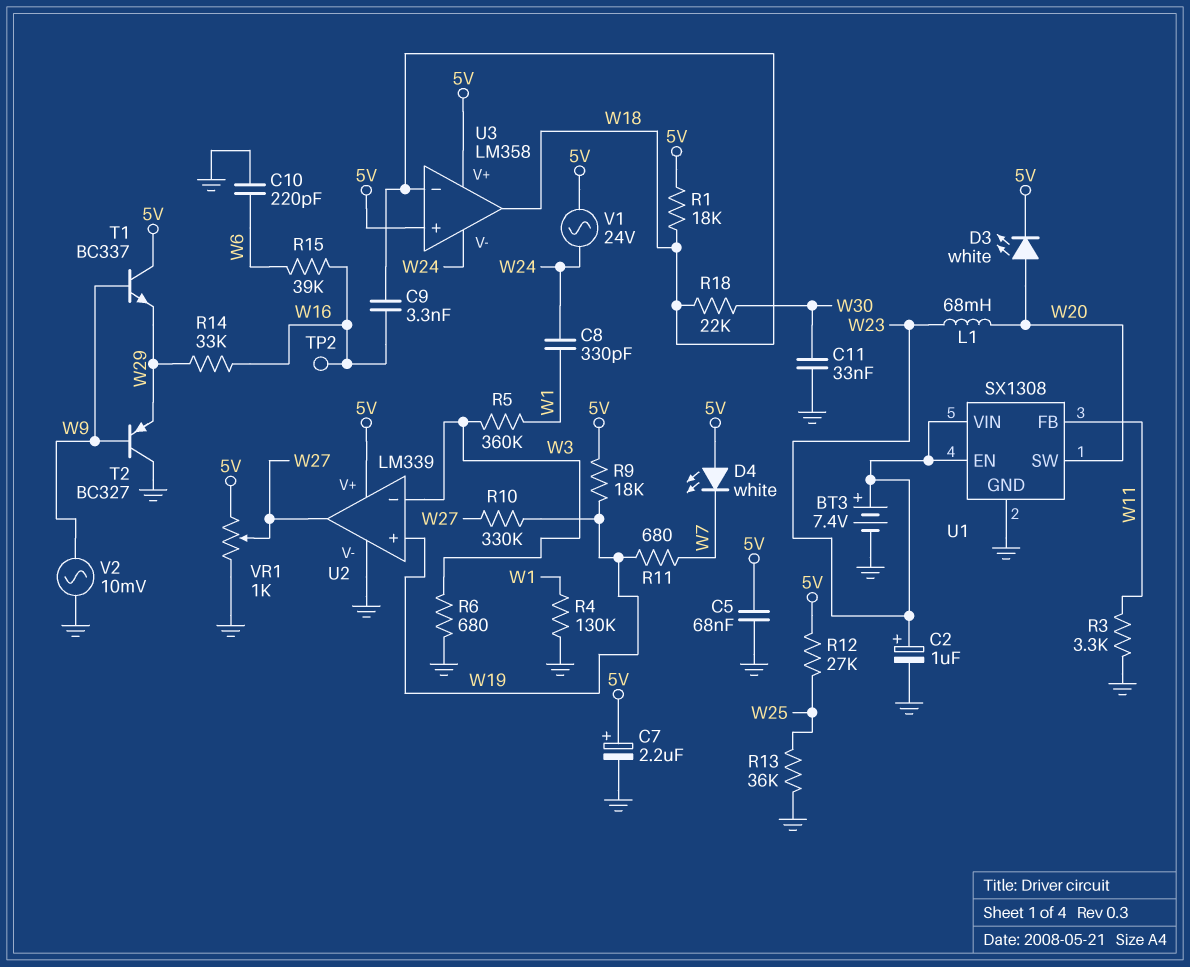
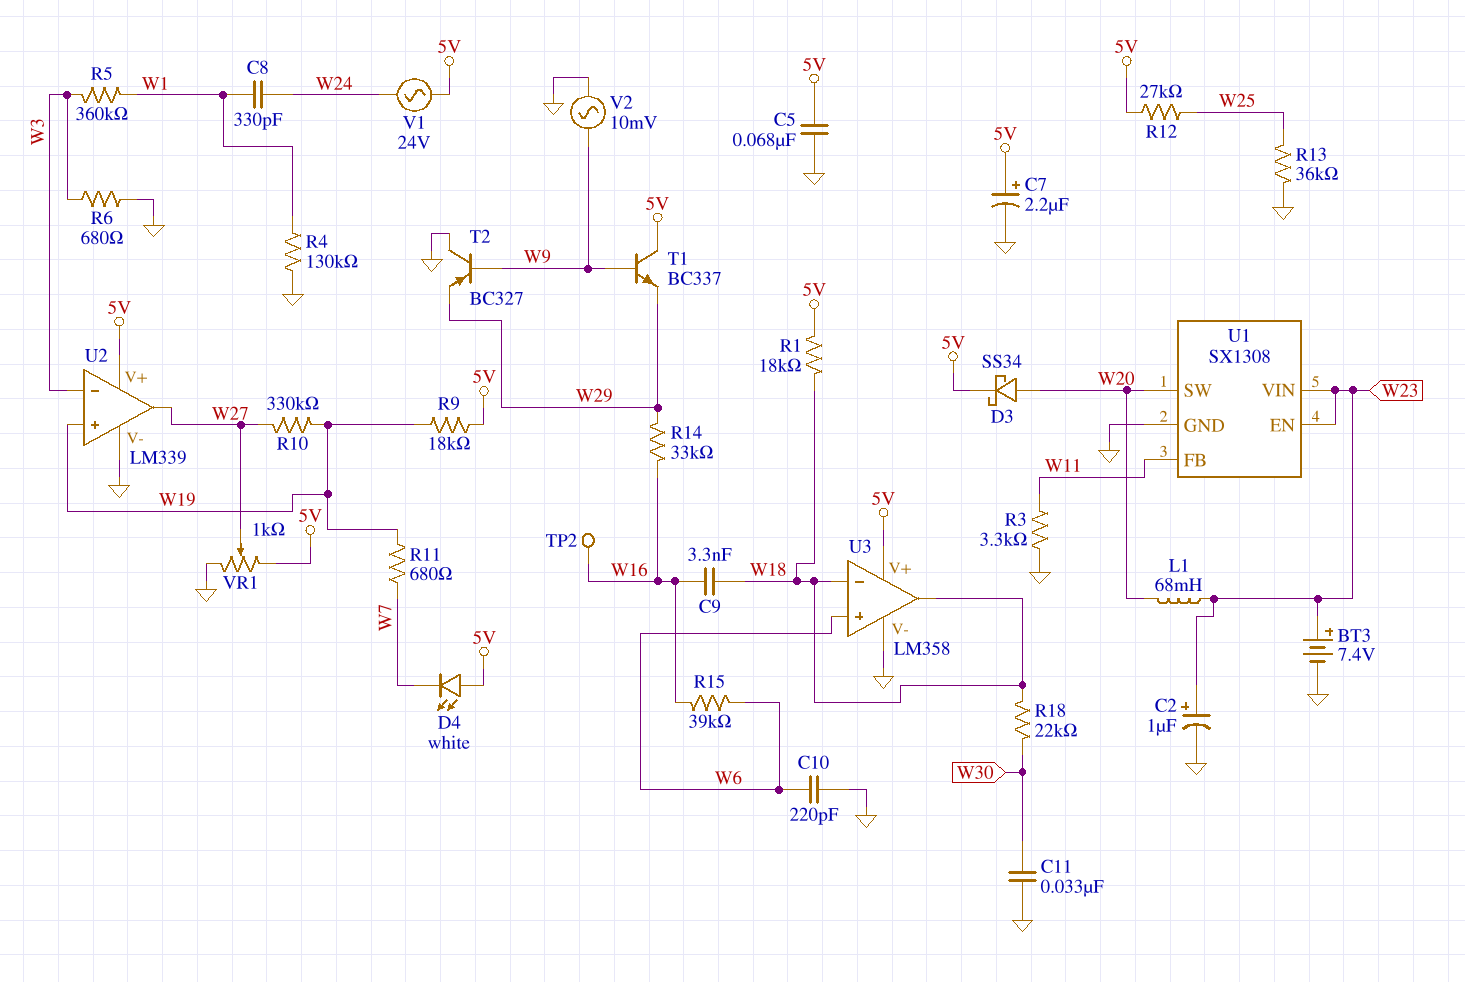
D3: LED white (A W20, K 5V) -> schottky SS34 (A W20, K 5V)
U3 pin V-: W24 -> GND
U3 pin in+: 5V -> W6

